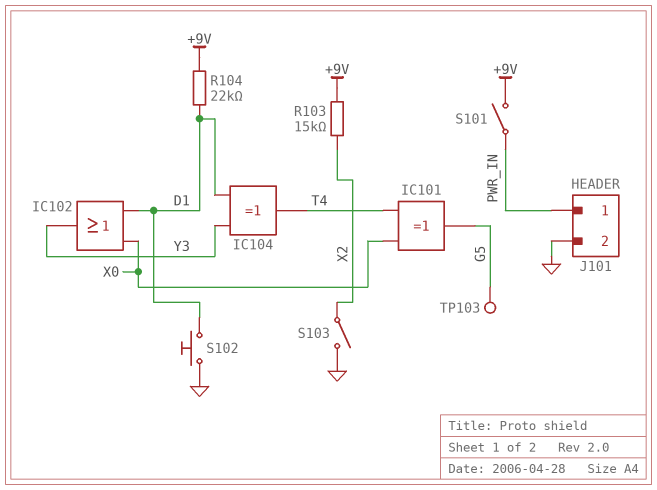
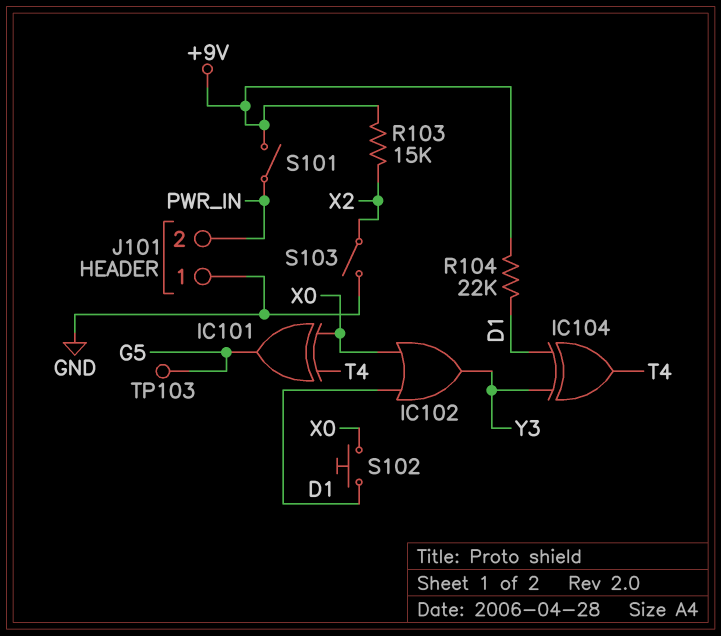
J101 pin 1: PWR_IN -> GND
J101 pin 2: GND -> PWR_IN
S102: button (D1, GND) -> button (D1, X0)

